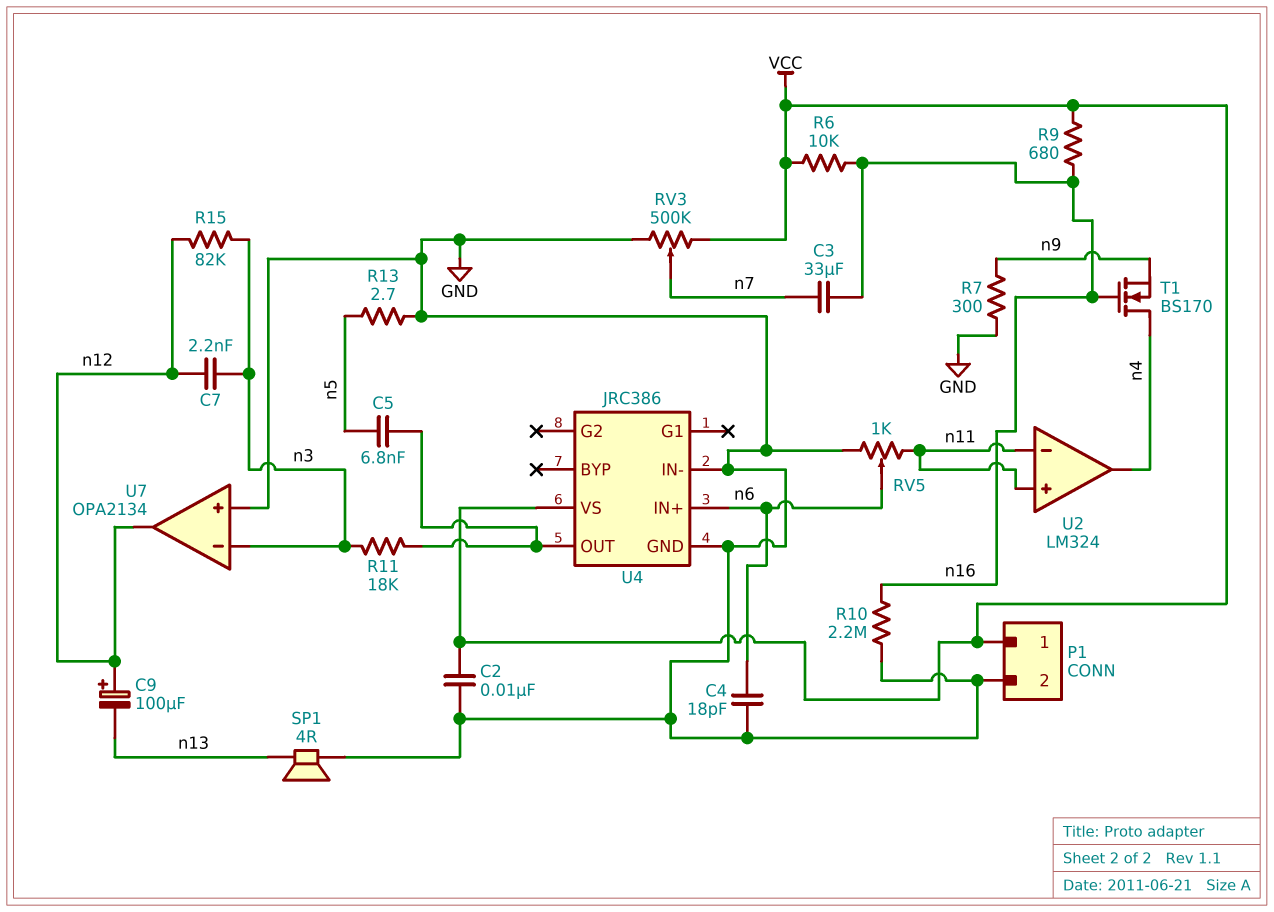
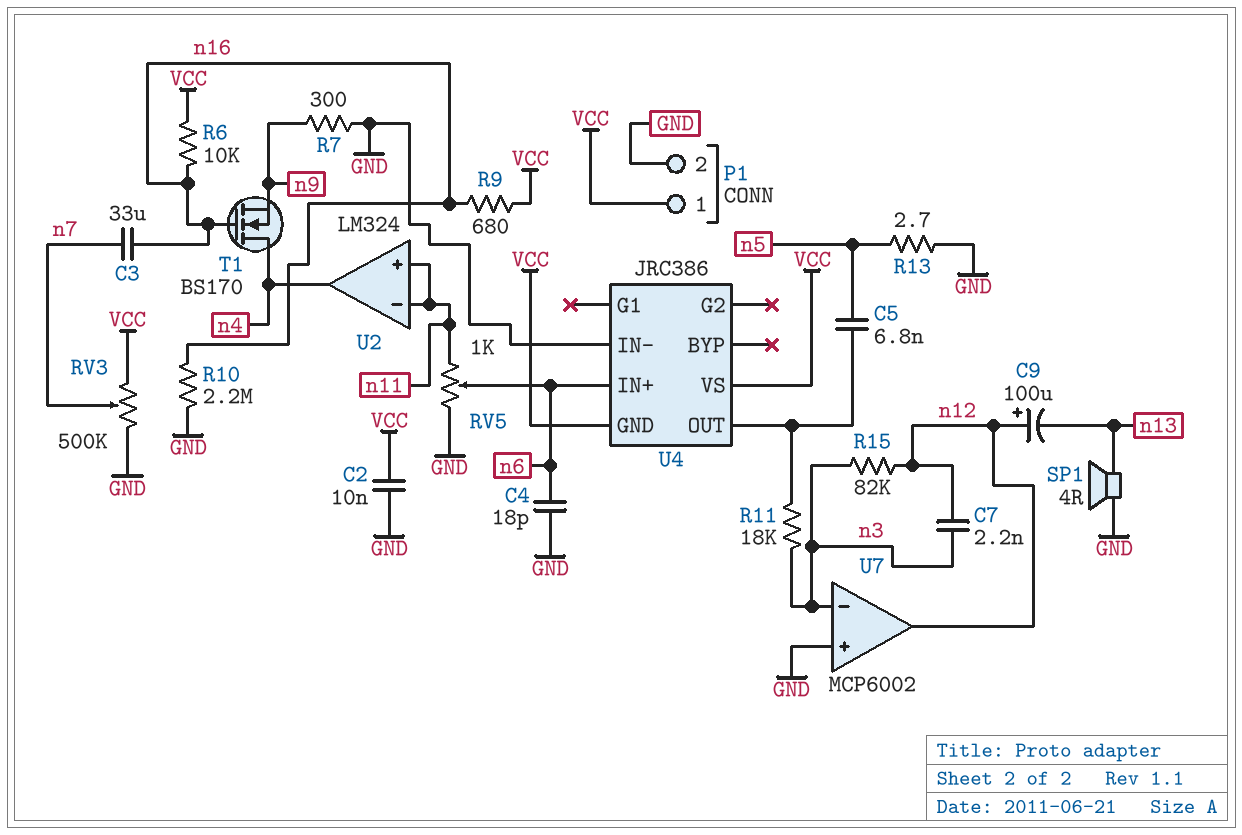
U4 pin GND: GND -> VCC
U7: OPA2134 -> MCP6002

